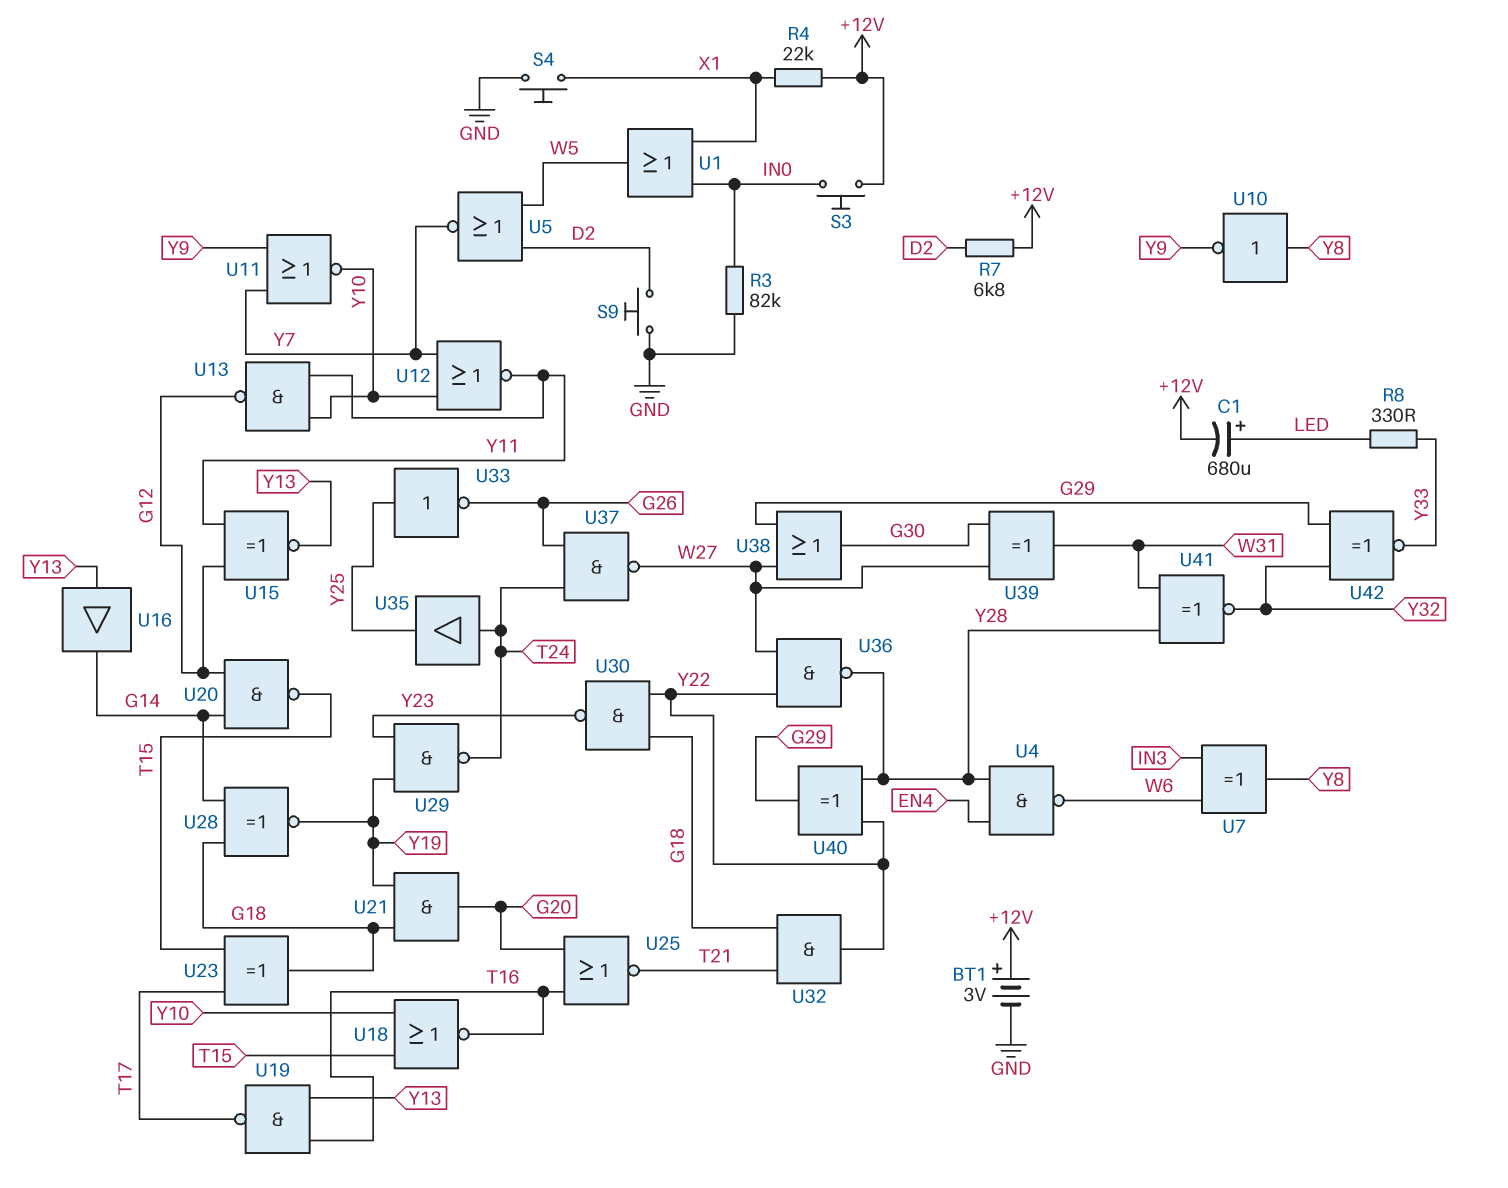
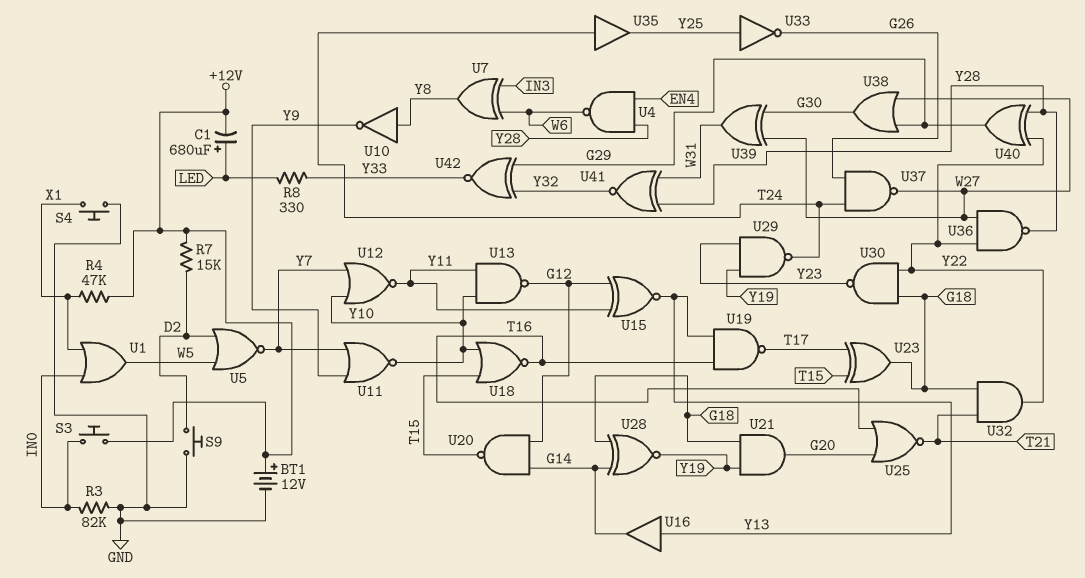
BT1: 3V (plus +12V, minus GND) -> 12V (plus +12V, minus GND)
R4: 22k (+12V, X1) -> 47k (+12V, X1)
R7: 6.8k (+12V, D2) -> 15k (+12V, D2)

